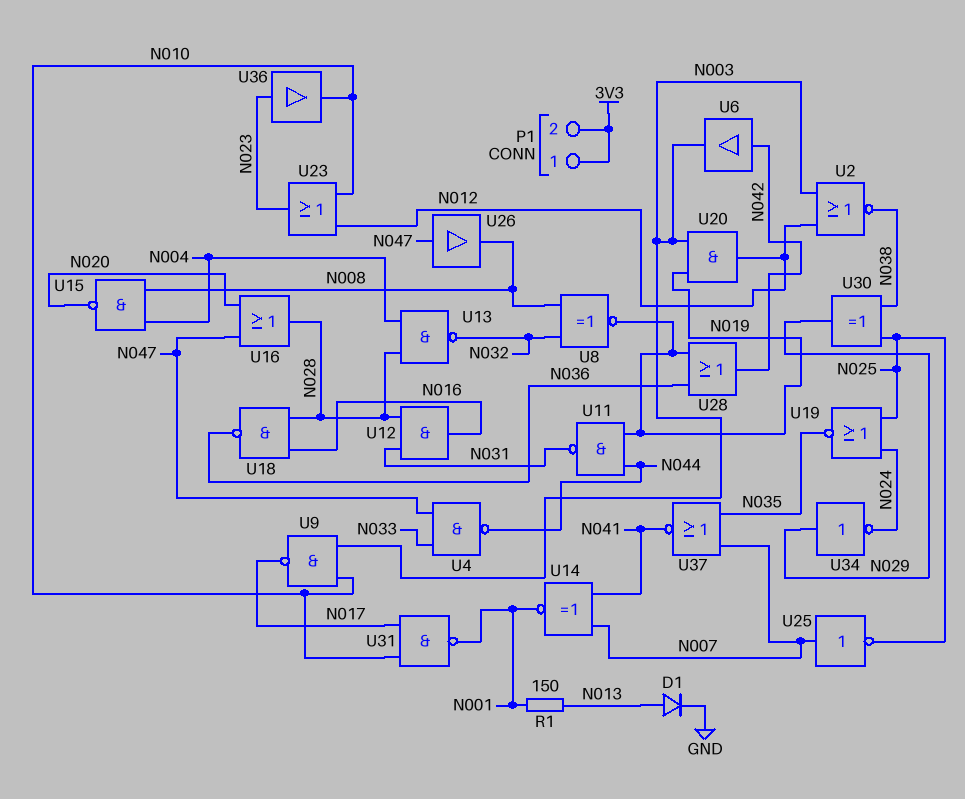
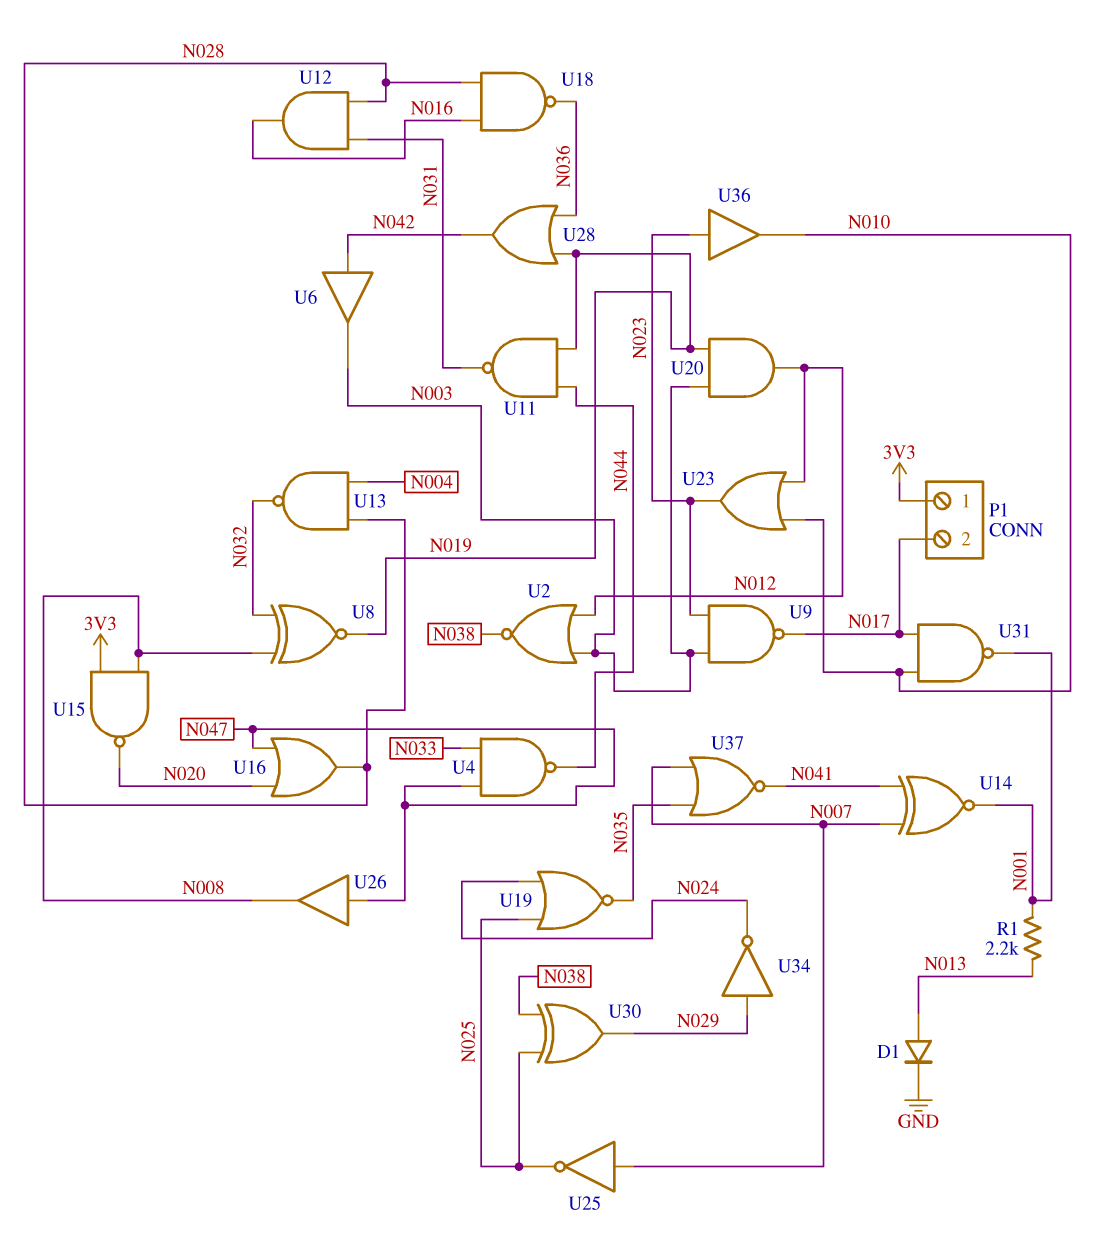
P1 pin 2: 3V3 -> N017
R1: 150 (N001, N013) -> 2.2k (N001, N013)
U9: NAND (in N003, in N010, out N017) -> NAND (in N003, in N023, out N017)
U15: NAND (in N004, in N008, out N020) -> NAND (in 3V3, in N008, out N020)

